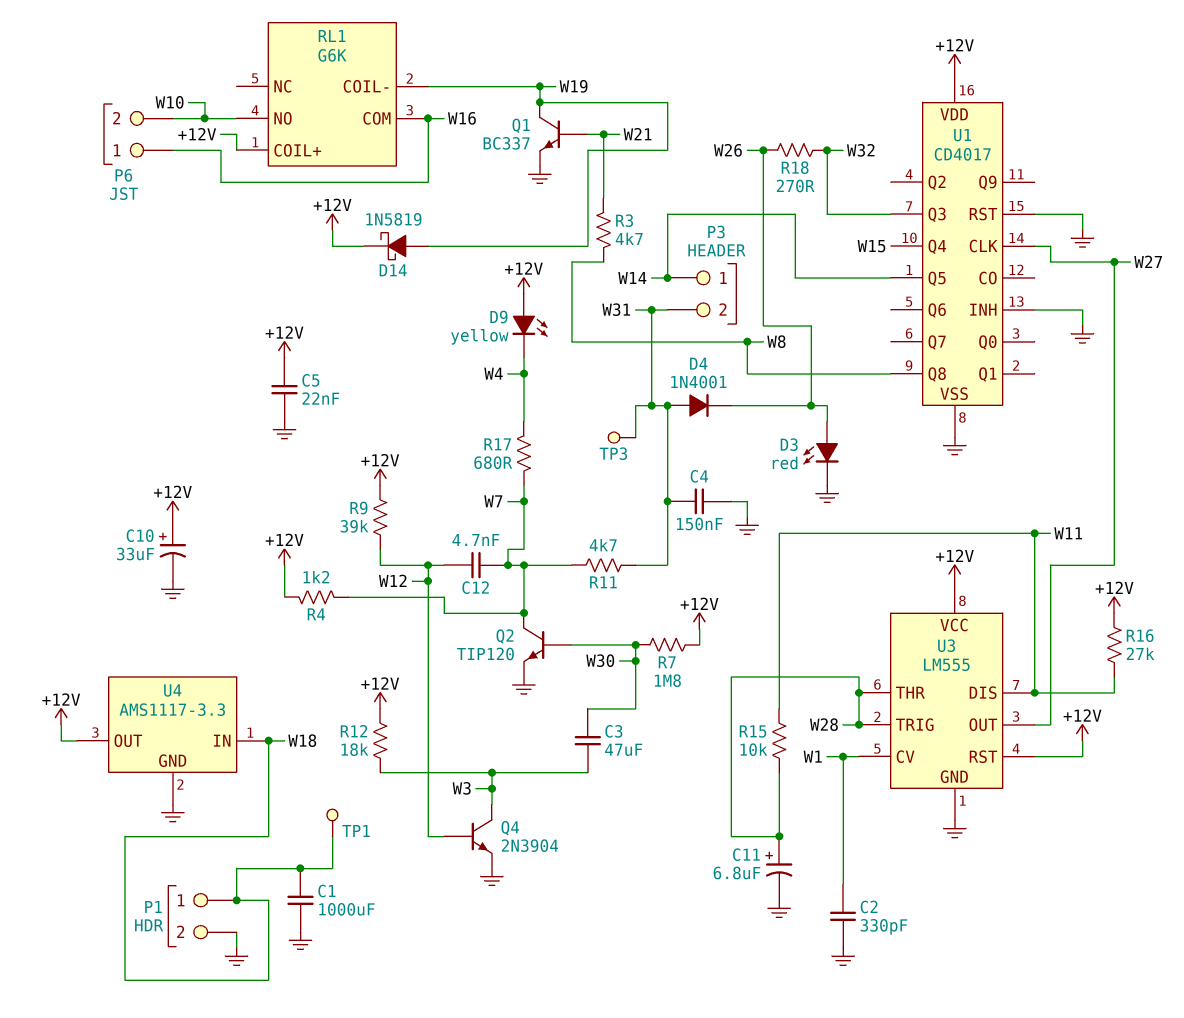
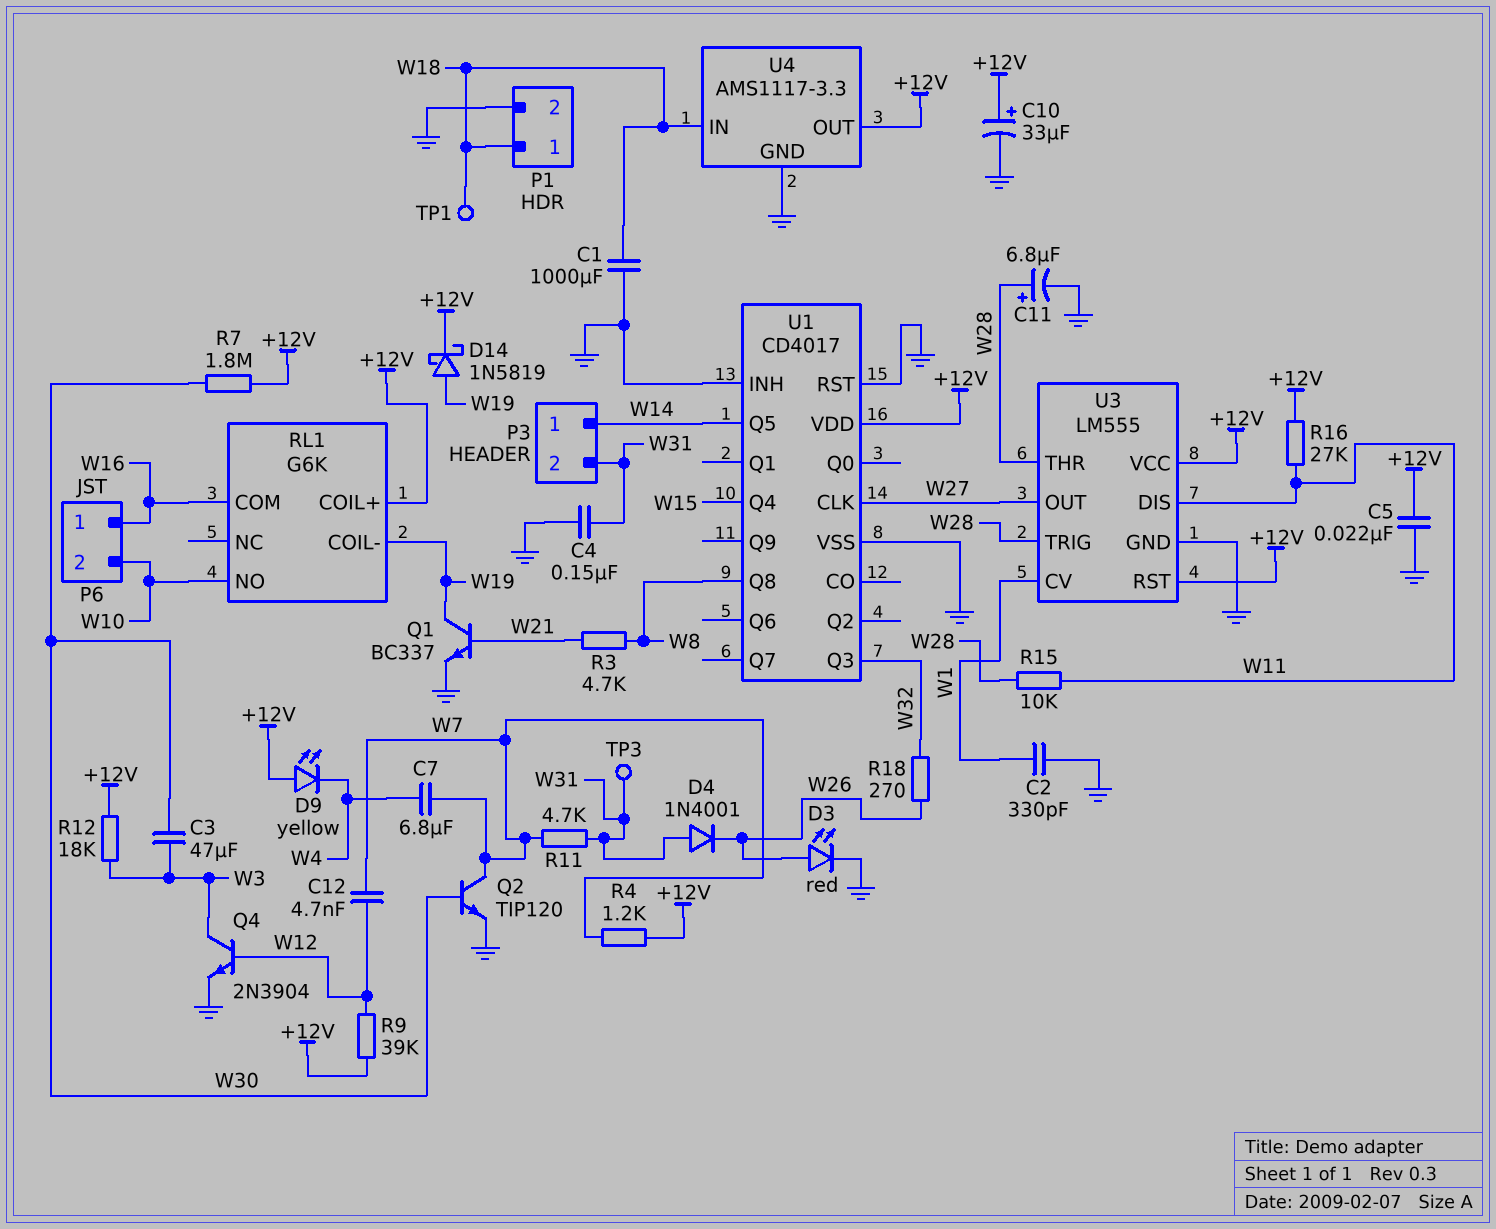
C7: none -> 6.8uF (W4, W7)
R17: 680 (W4, W7) -> none

